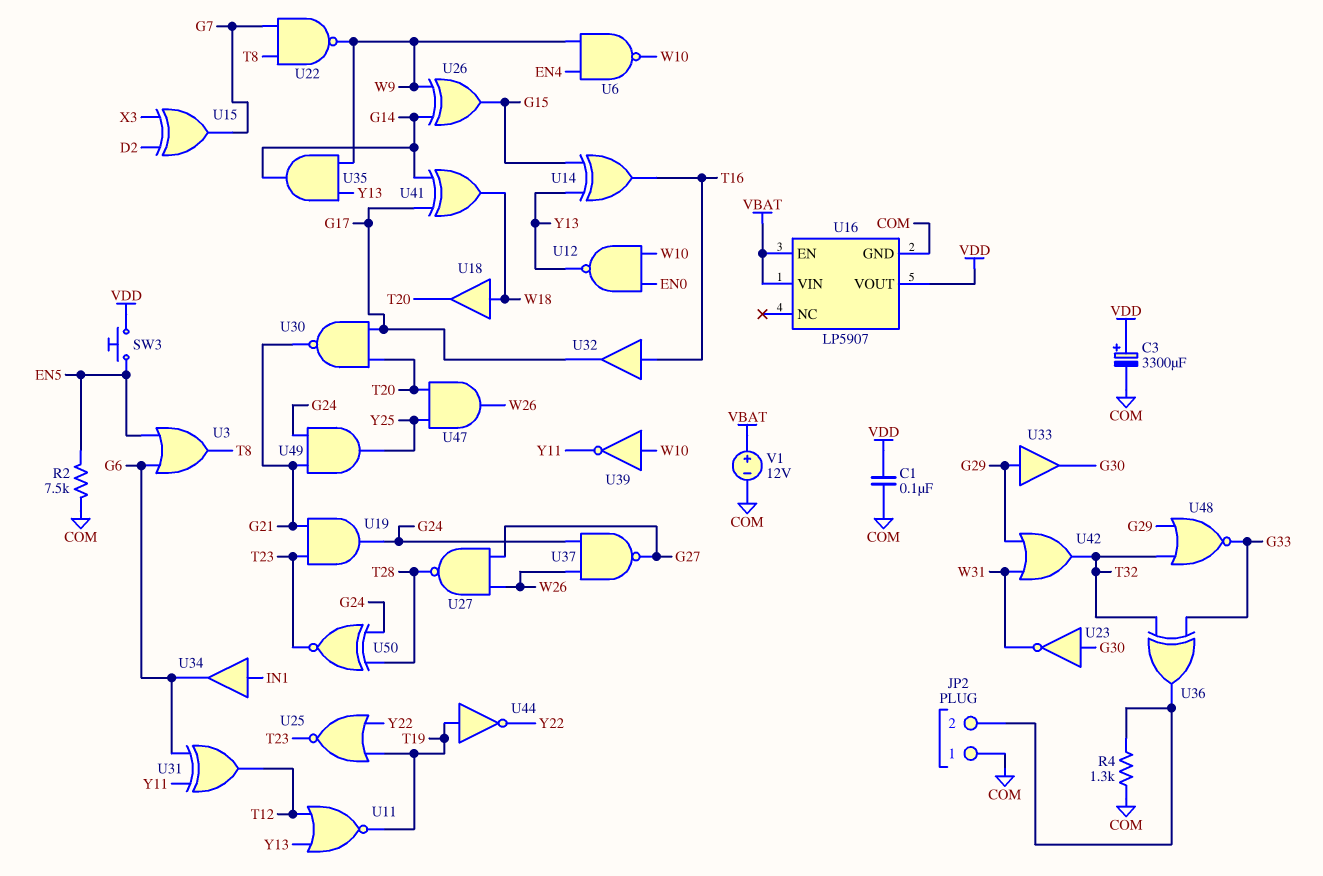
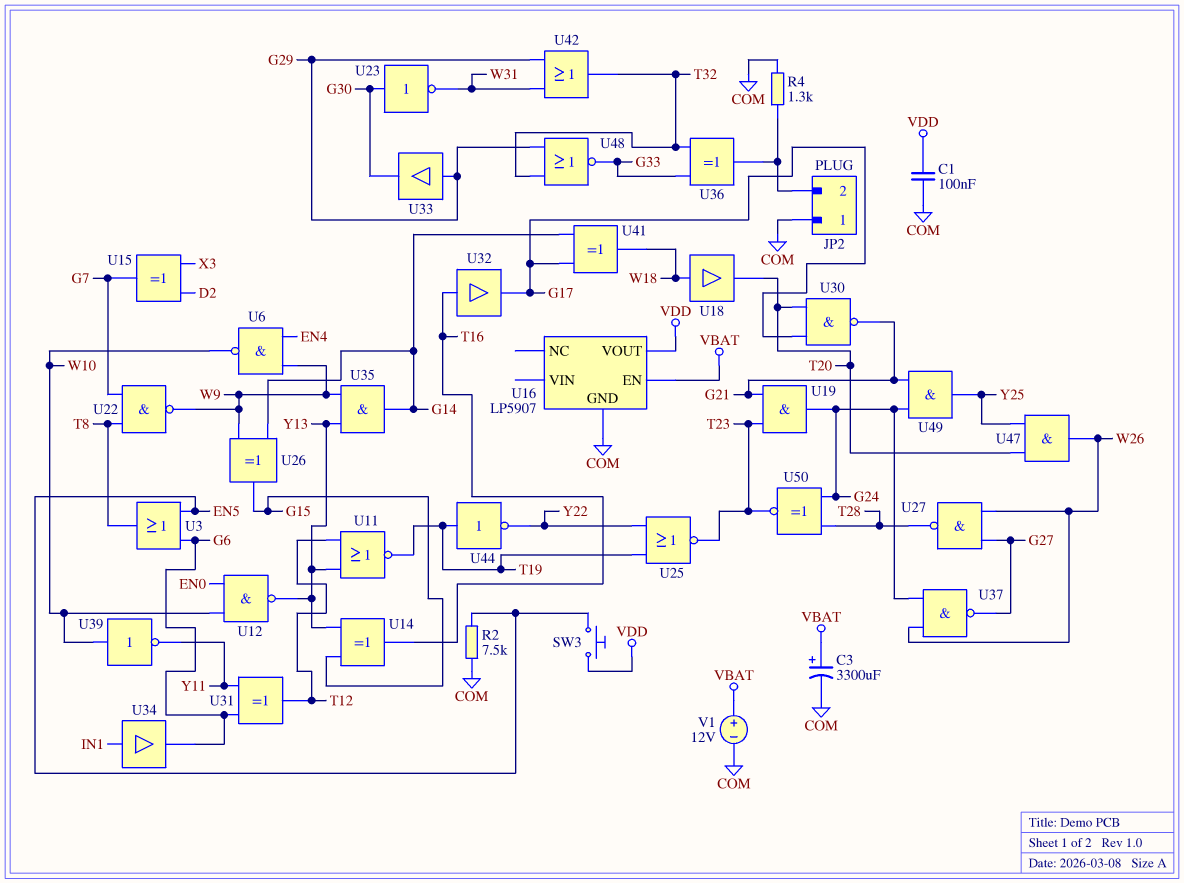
C3: 3300uF (plus VDD, minus COM) -> 3300uF (plus VBAT, minus COM)
U16 pin VIN: VBAT -> none

